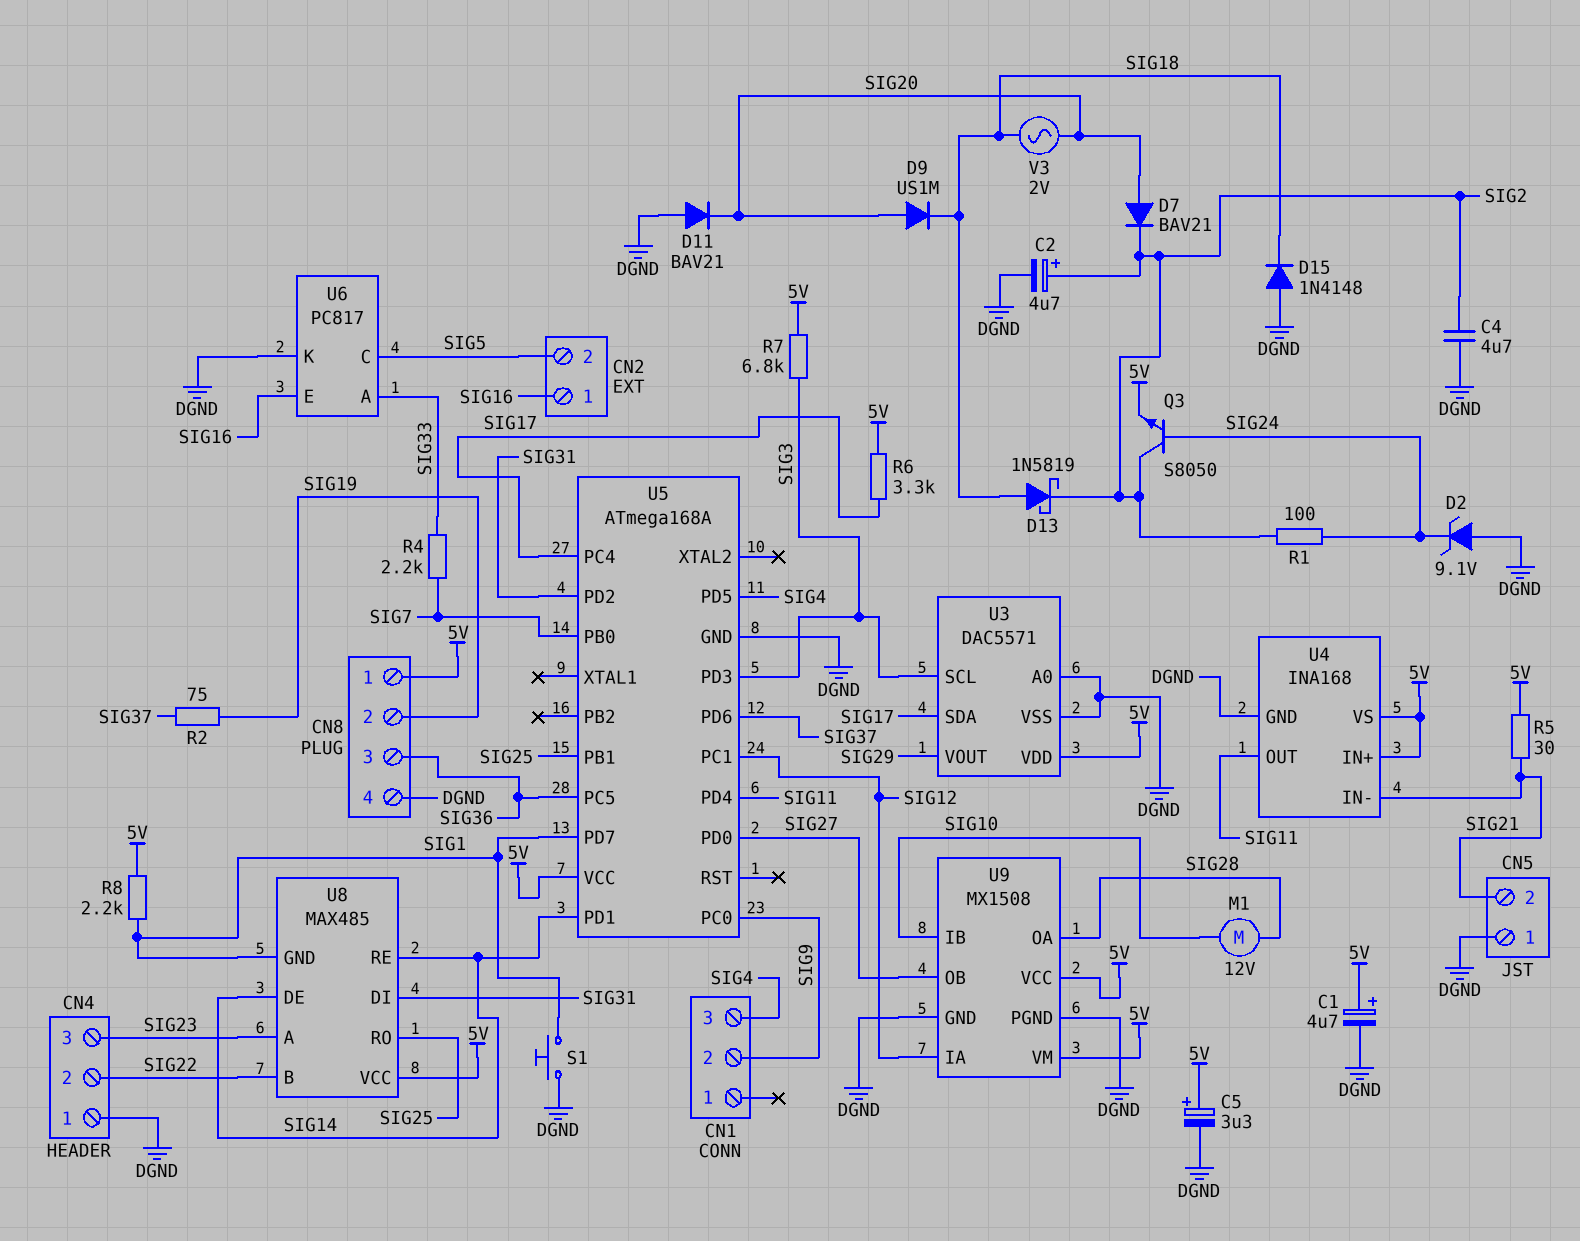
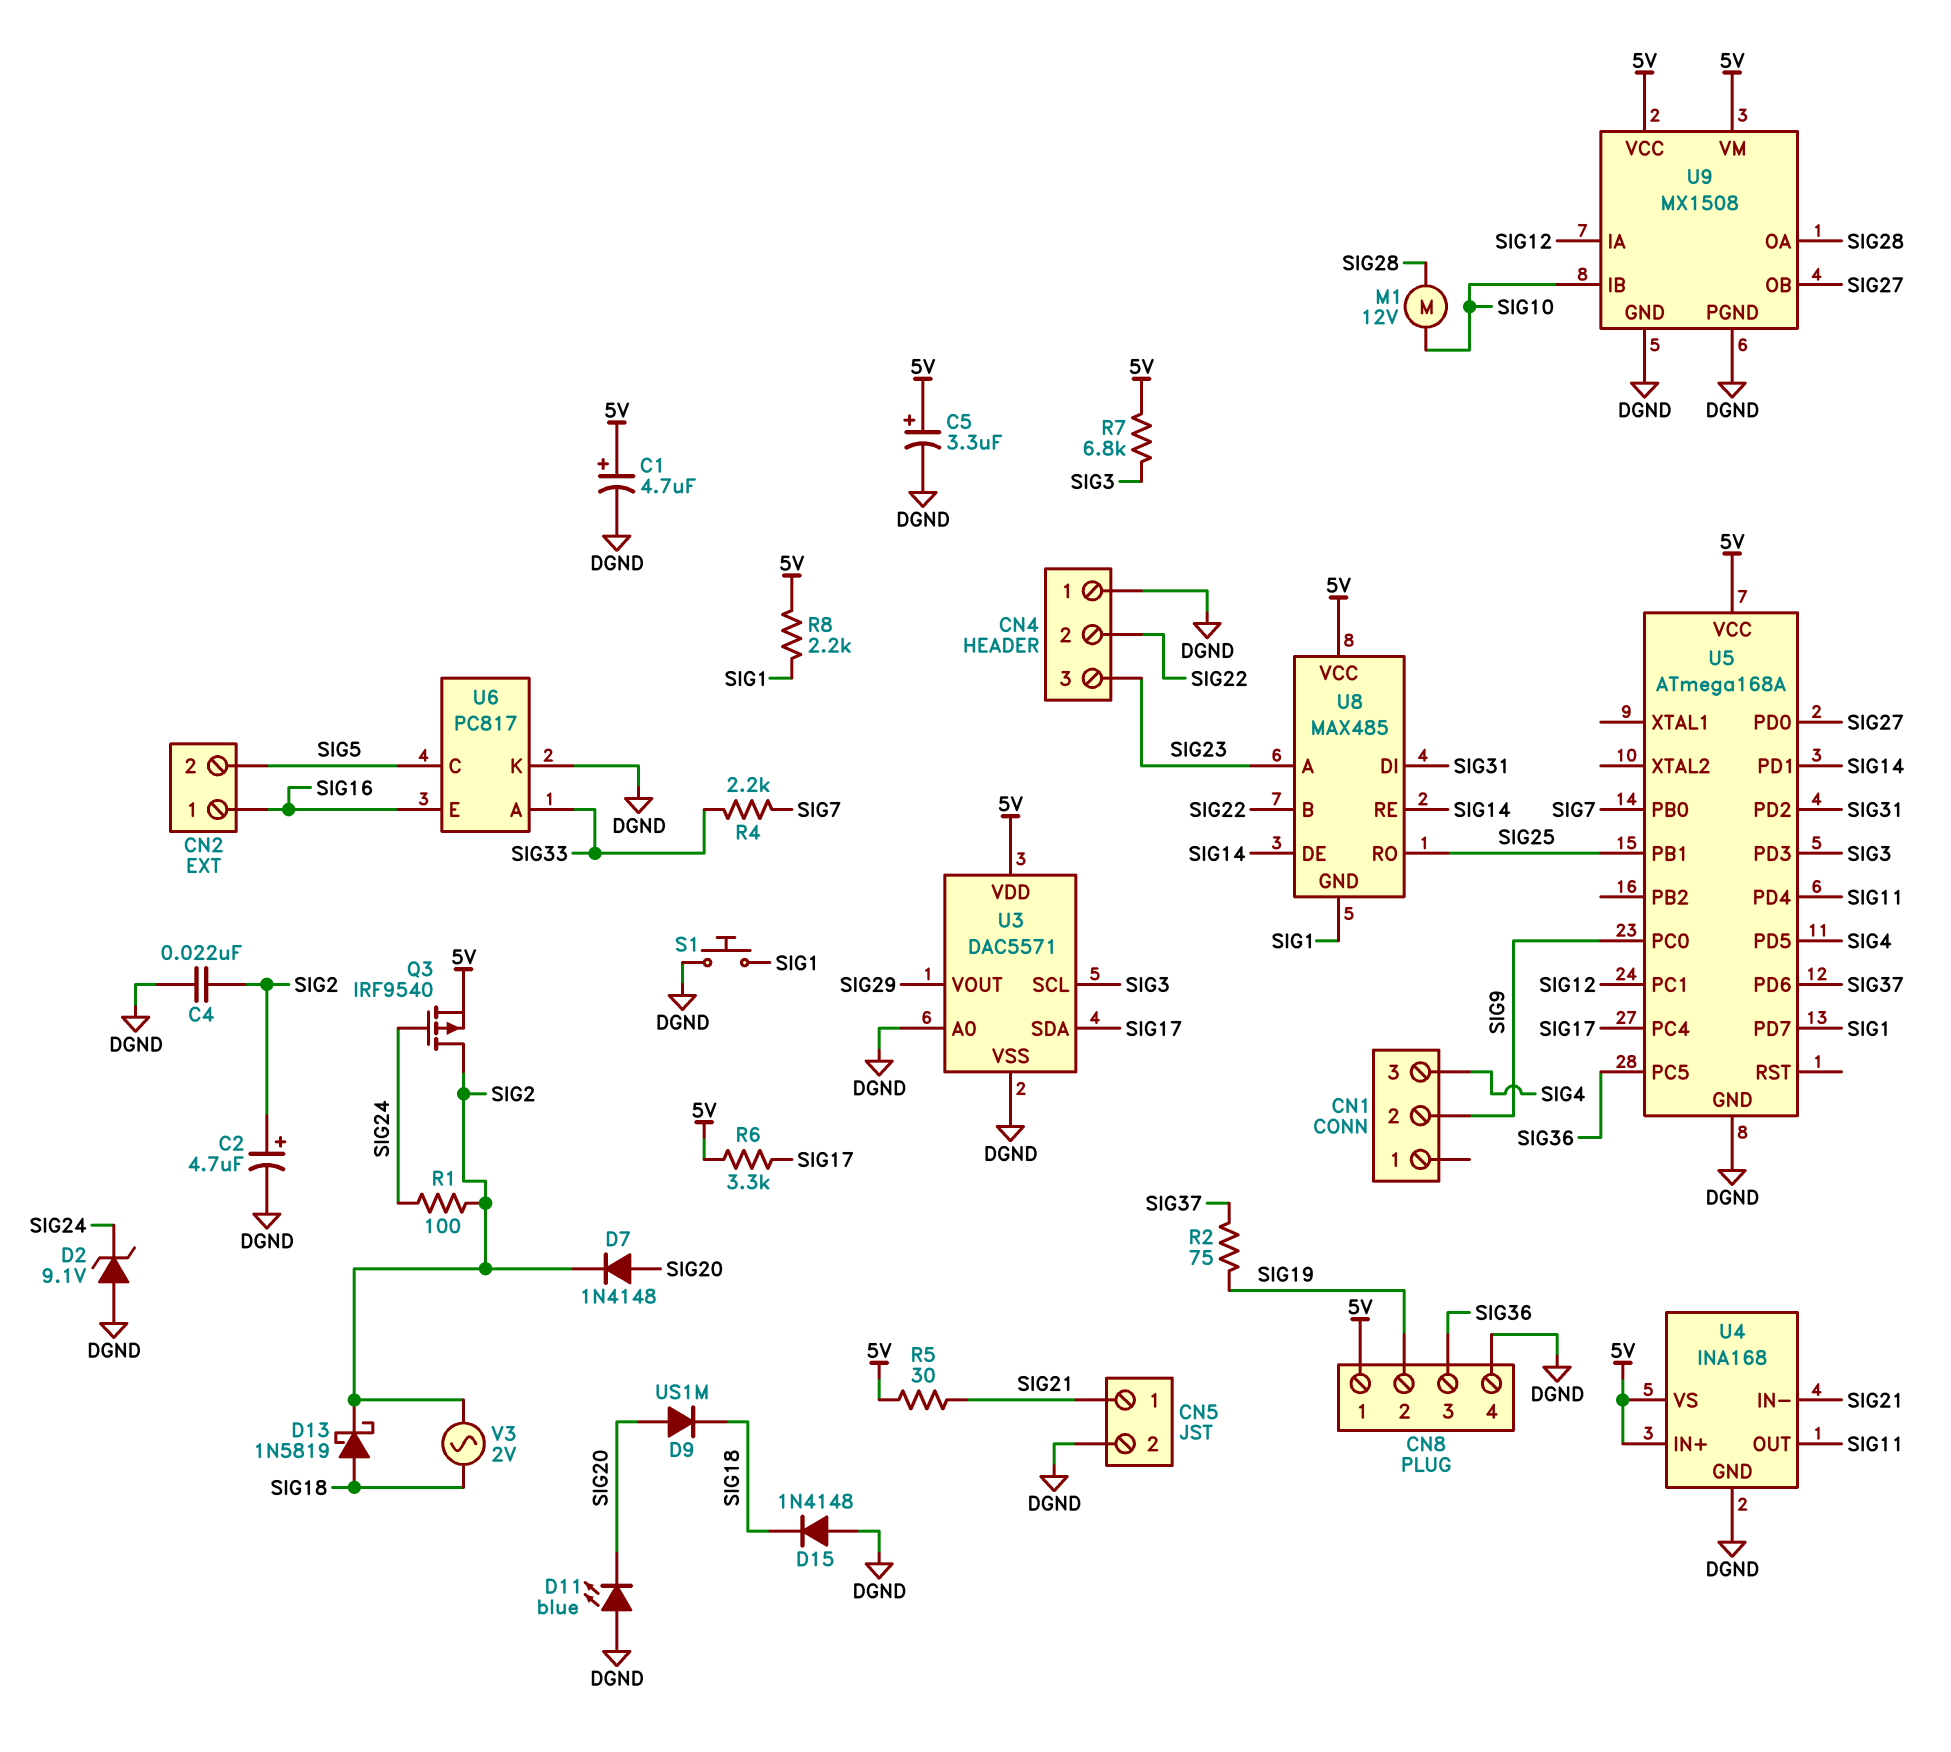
C4: 4.7uF (DGND, SIG2) -> 22nF (DGND, SIG2)
CN5 pin 1: DGND -> SIG21
CN5 pin 2: SIG21 -> DGND
D7: diode BAV21 (A SIG20, K SIG2) -> diode 1N4148 (A SIG20, K SIG2)
D11: diode BAV21 (A DGND, K SIG20) -> LED blue (A DGND, K SIG20)
Q3: NPN S8050 (B SIG24, C SIG2, E 5V) -> PMOS IRF9540 (G SIG24, D SIG2, S 5V)
V3: AC 2V (SIG18, SIG20) -> AC 2V (SIG2, SIG18)

